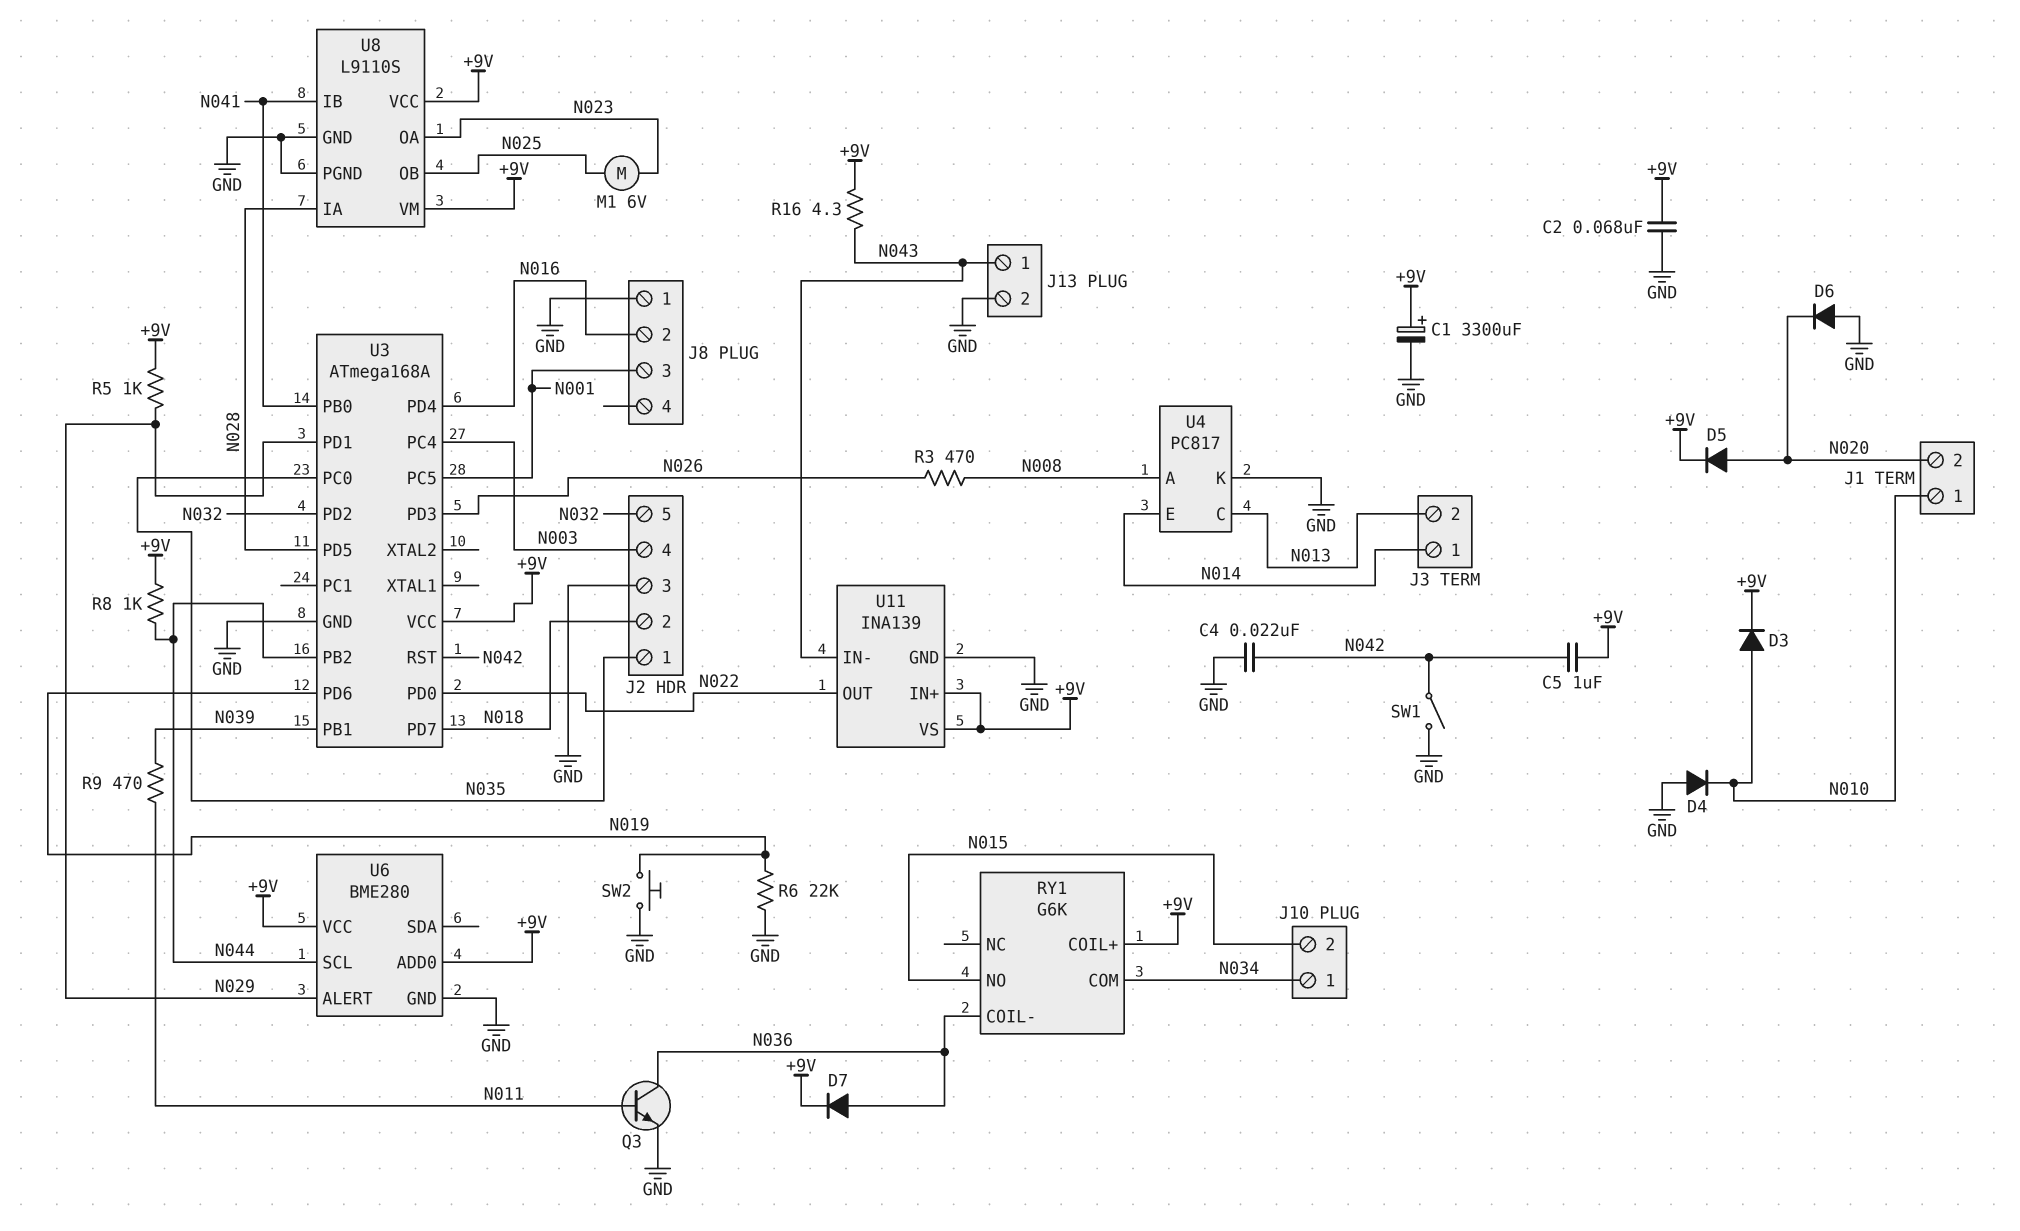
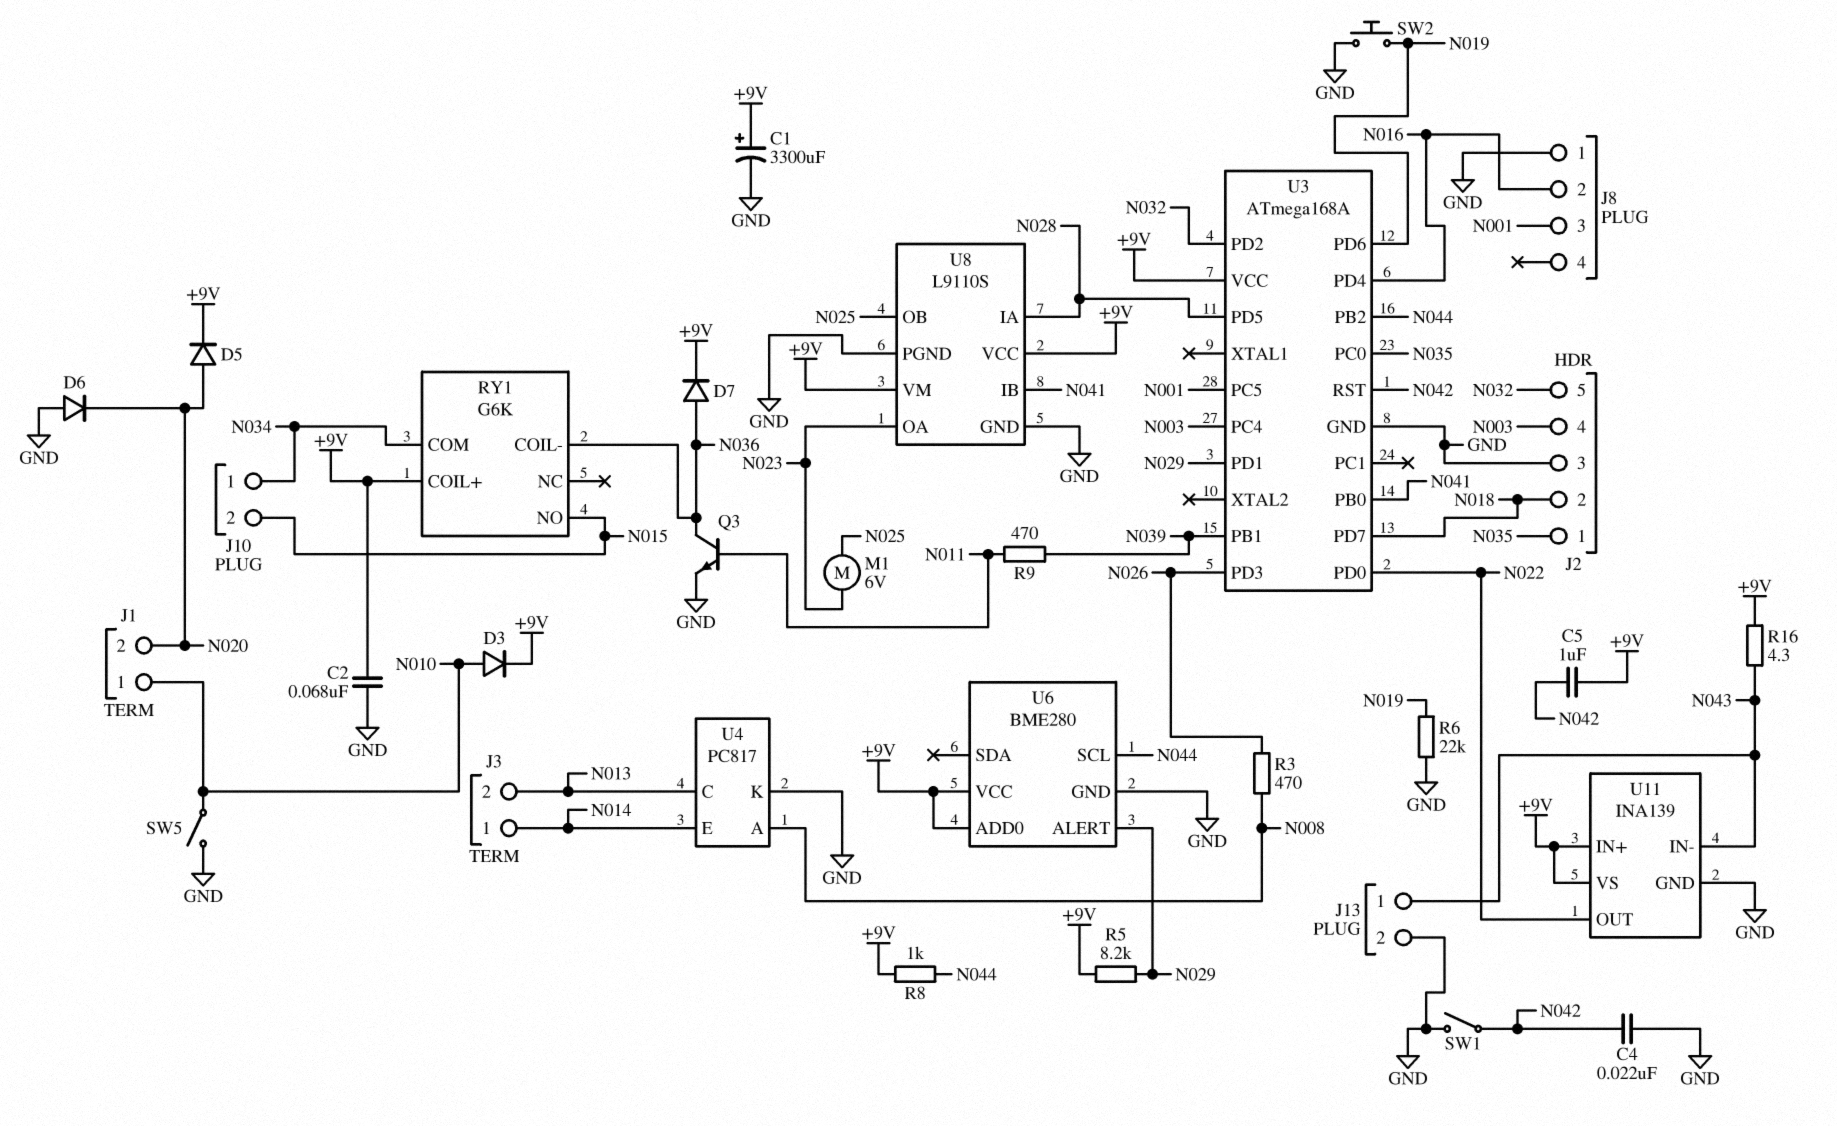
D4: diode (A GND, K N010) -> none
R5: 1k (+9V, N029) -> 8.2k (+9V, N029)
SW5: none -> switch (GND, N010)

